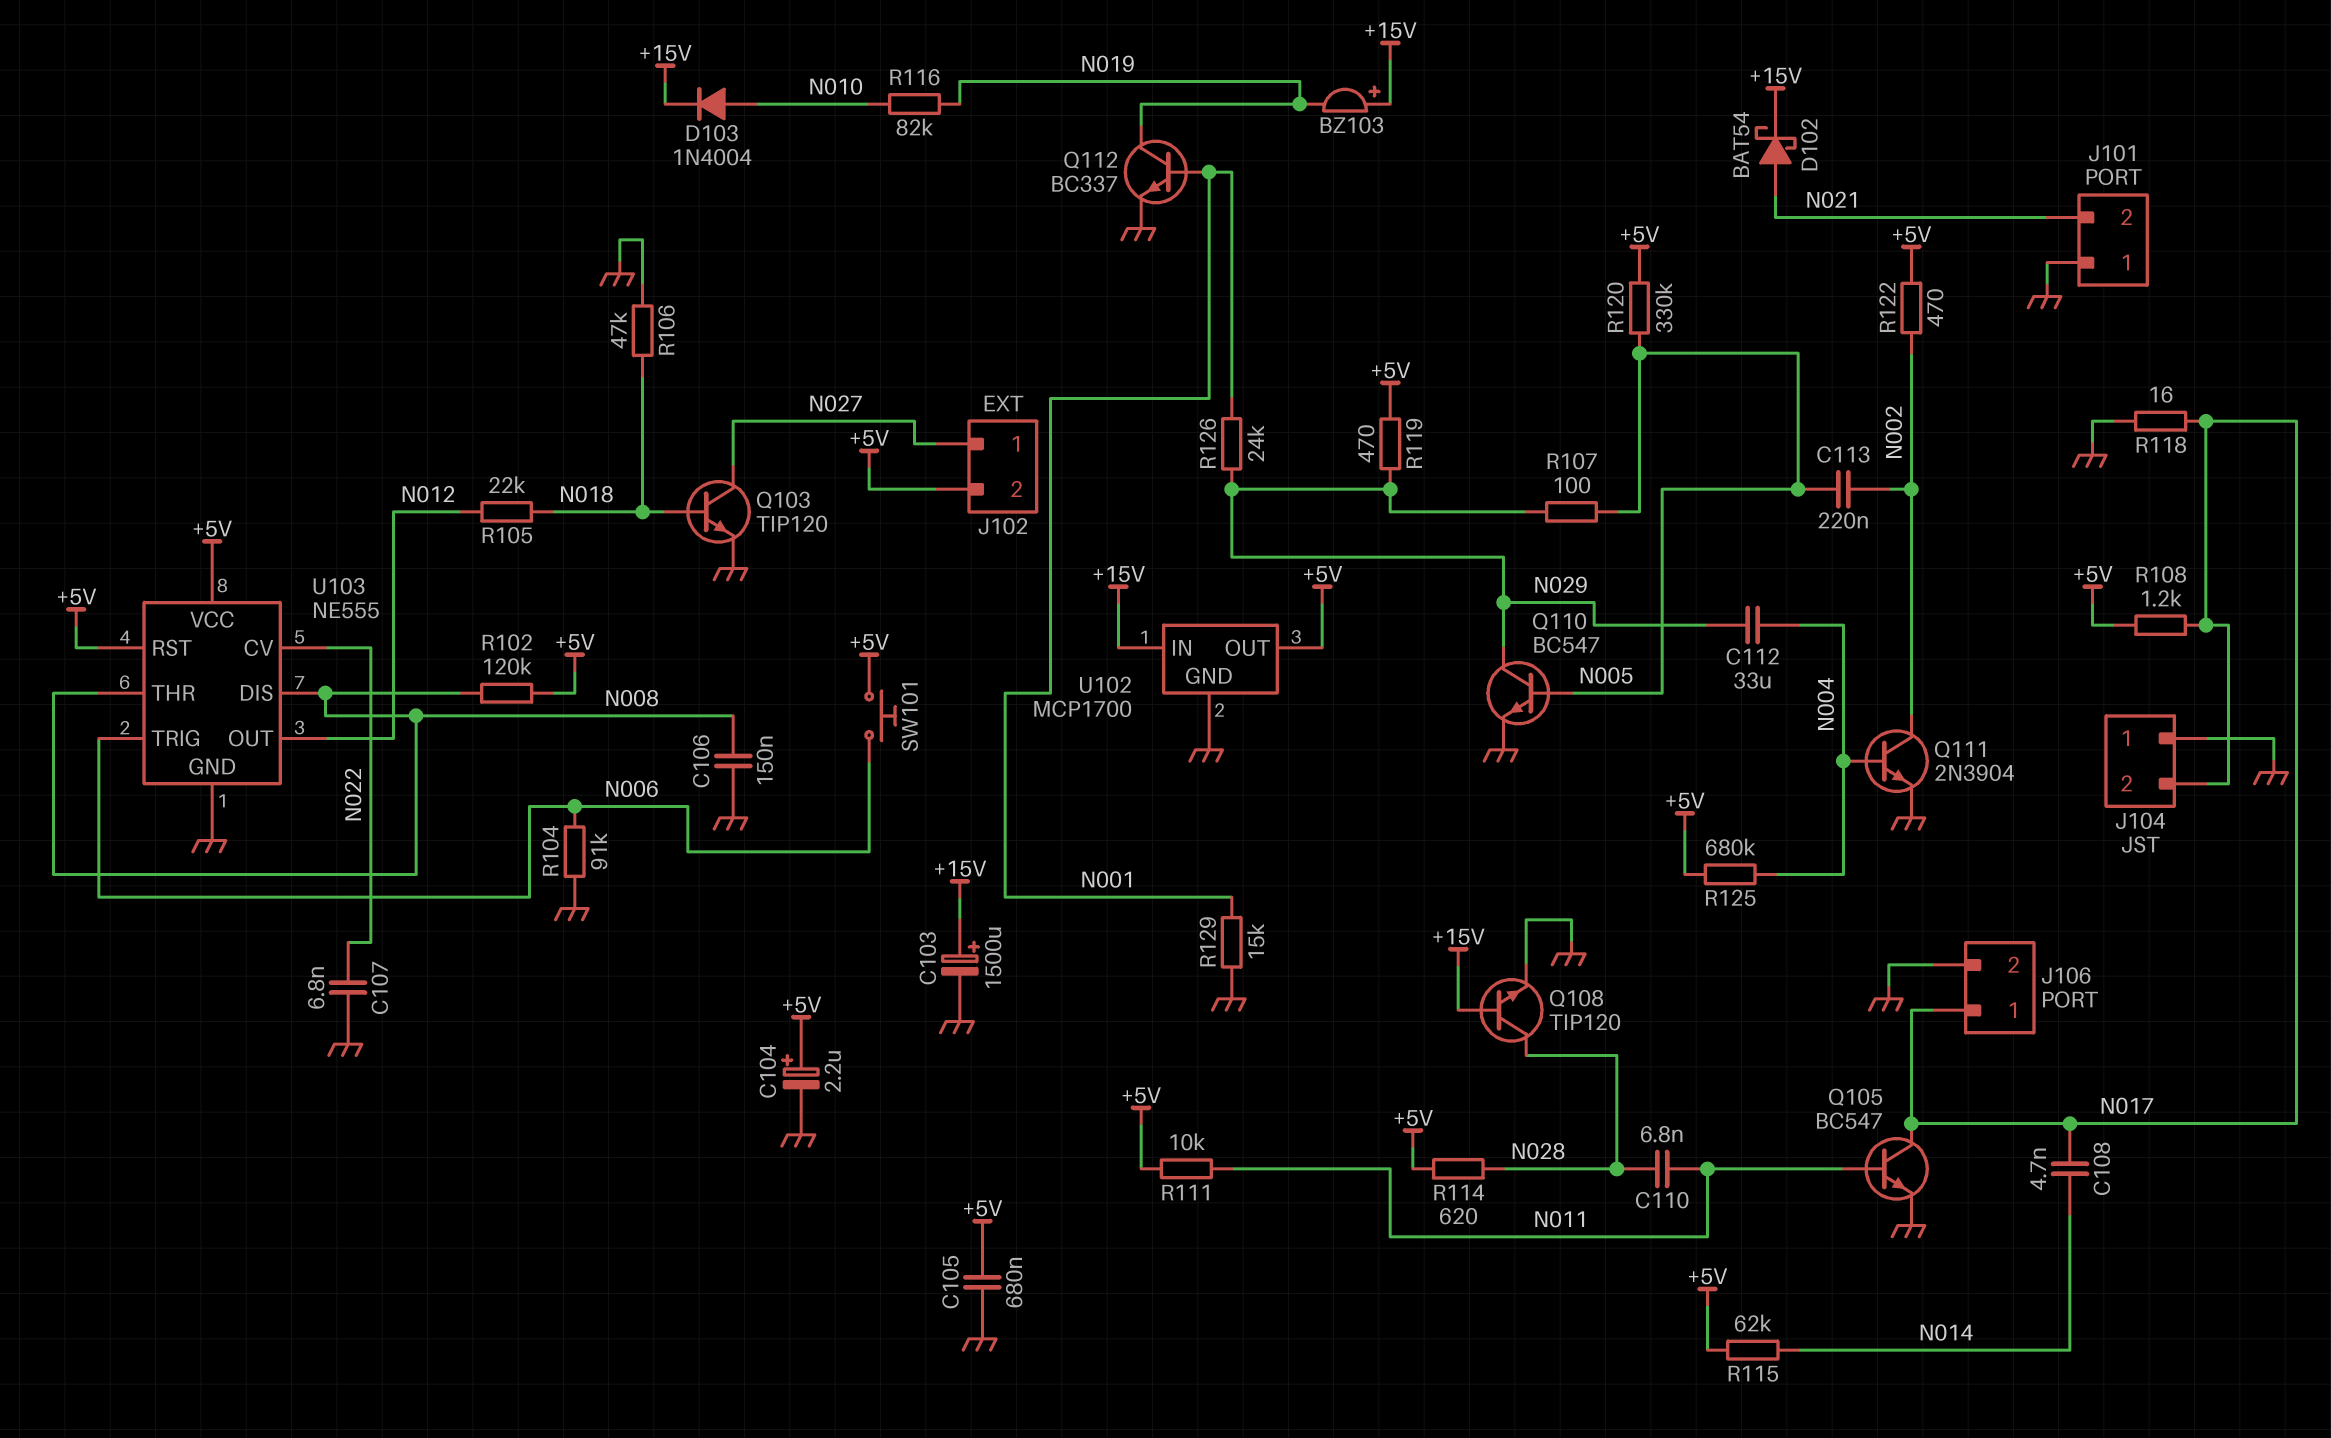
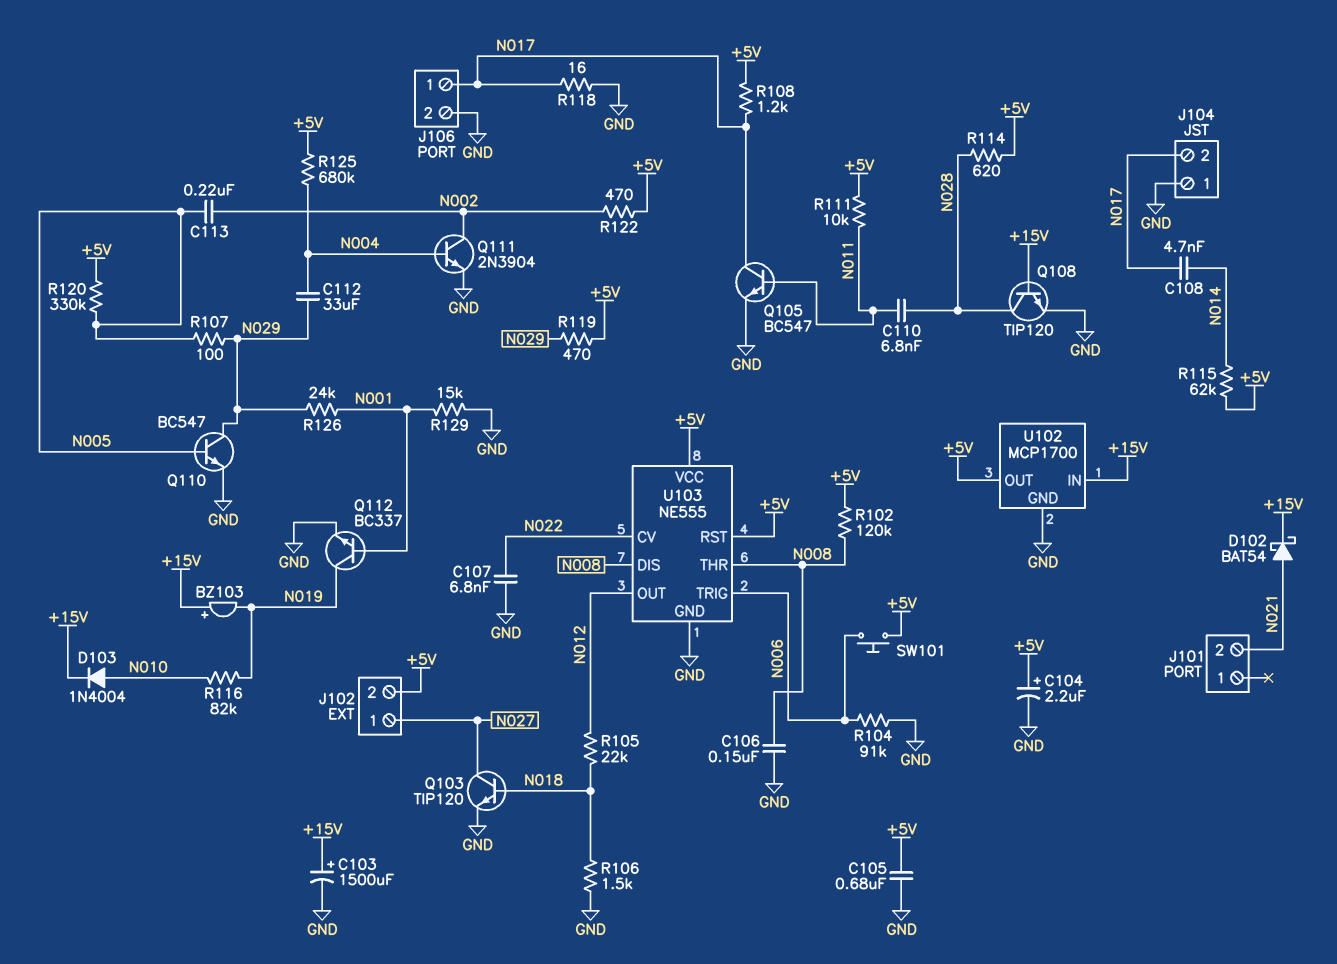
J101 pin 1: GND -> none
R106: 47k (GND, N018) -> 1.5k (GND, N018)

